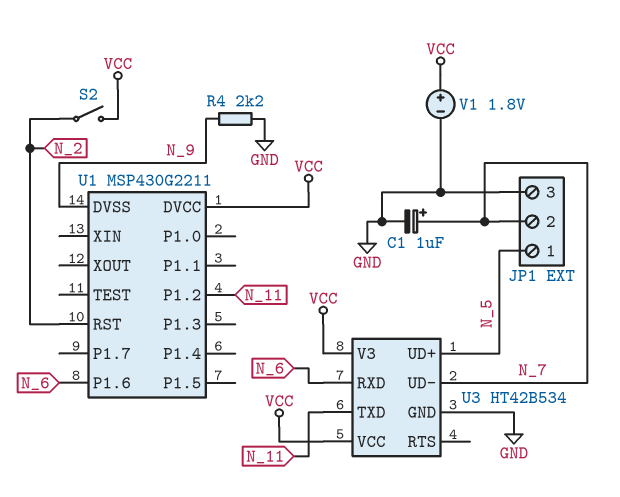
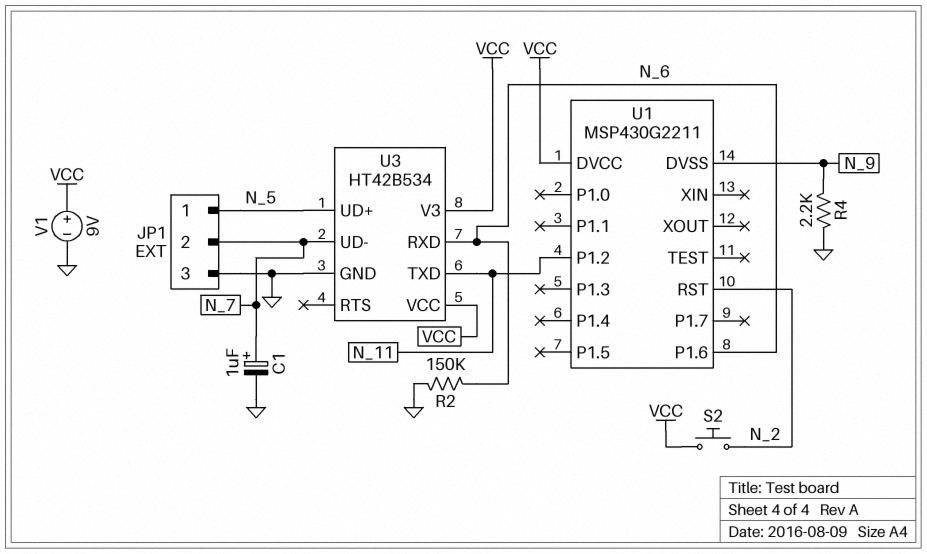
R2: none -> 150k (GND, N_6)
S2: switch (N_2, VCC) -> button (N_2, VCC)
V1: 1.8V (plus VCC, minus GND) -> 9V (plus VCC, minus GND)

